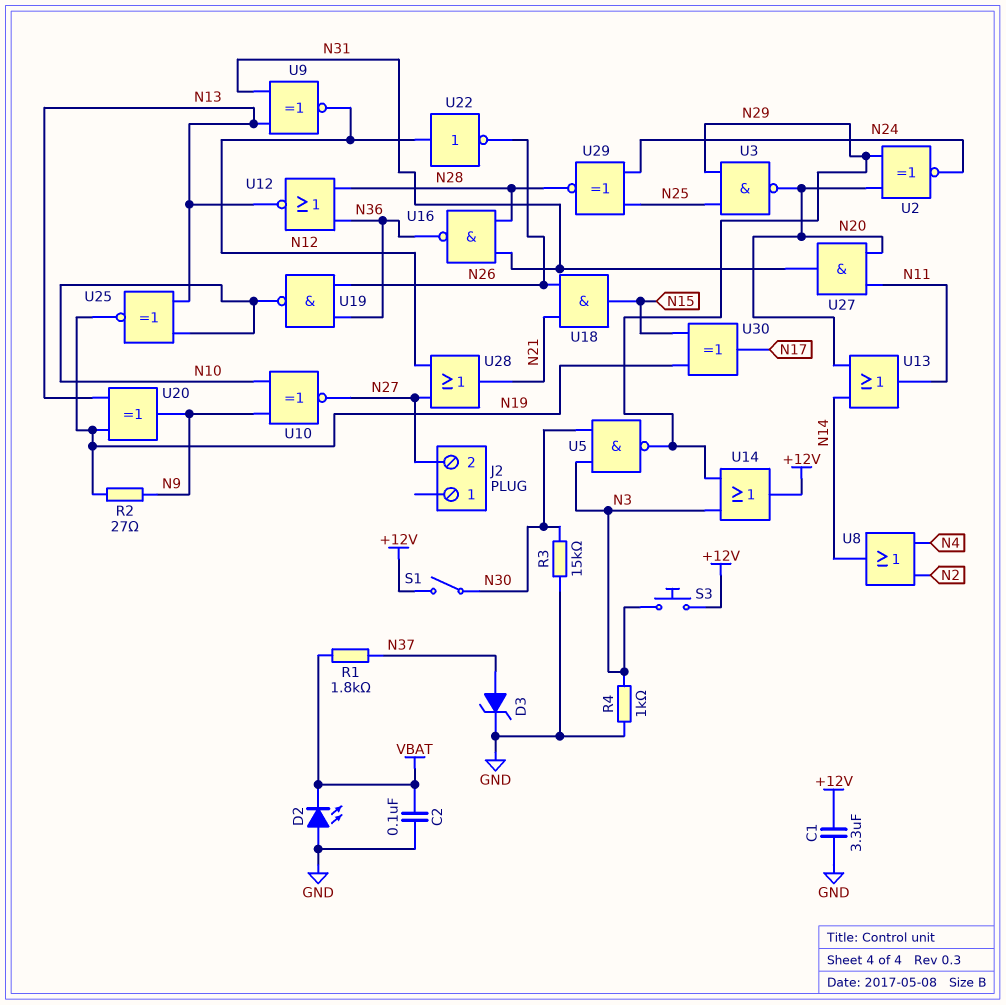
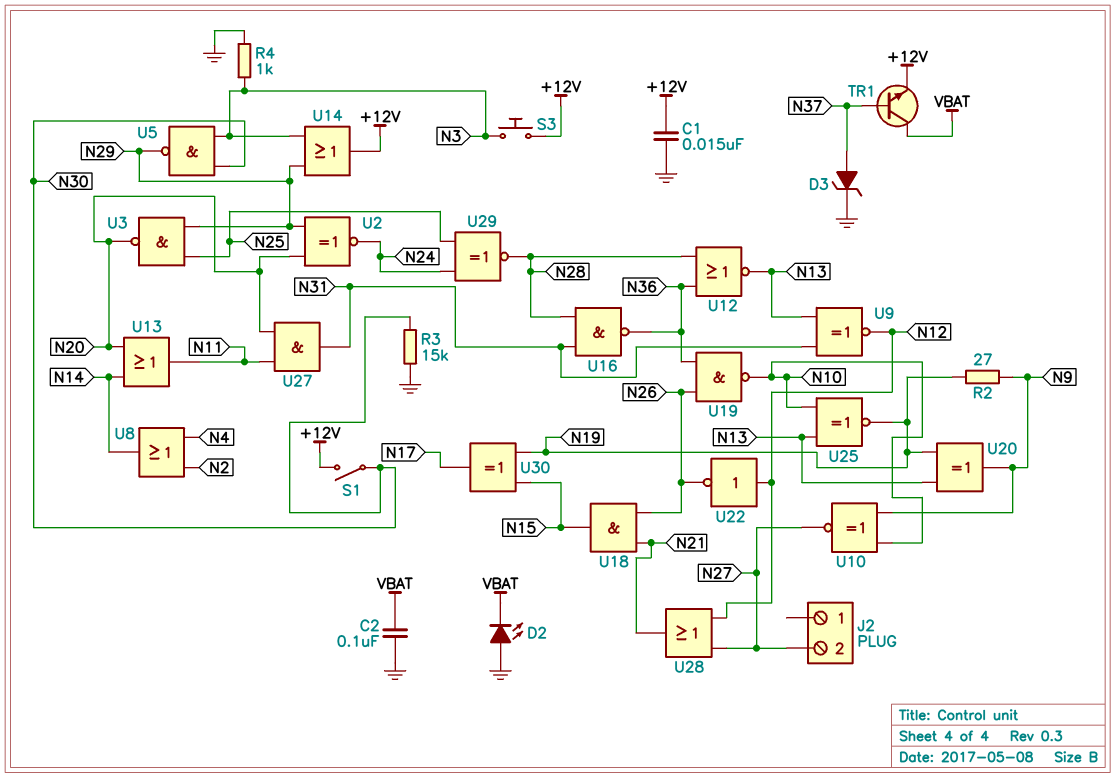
C1: 3.3uF (+12V, GND) -> 15nF (+12V, GND)
R1: 1.8k (N37, VBAT) -> none
TR1: none -> NPN (B N37, C VBAT, E +12V)

